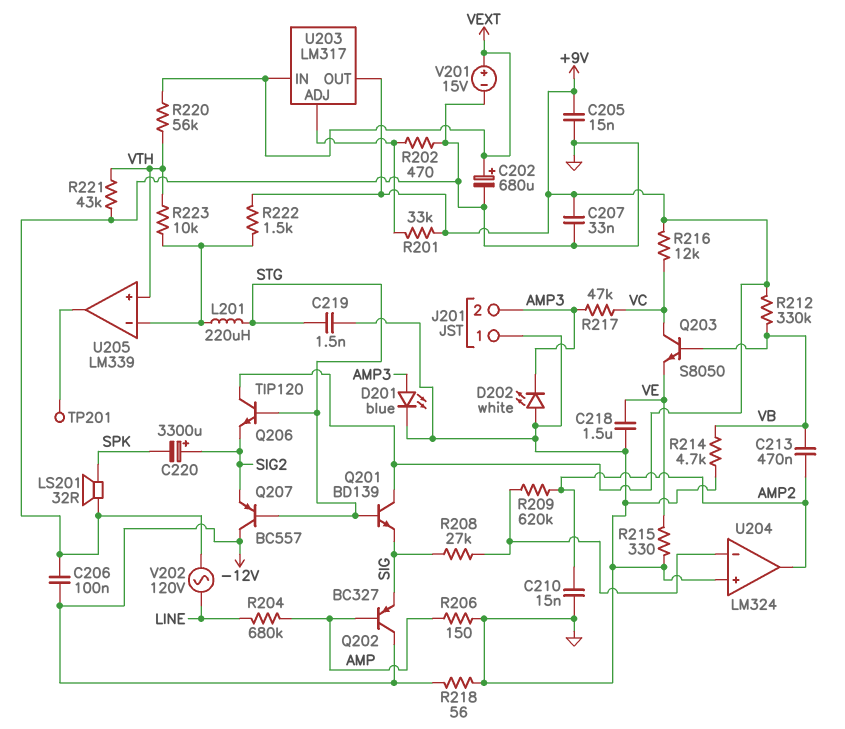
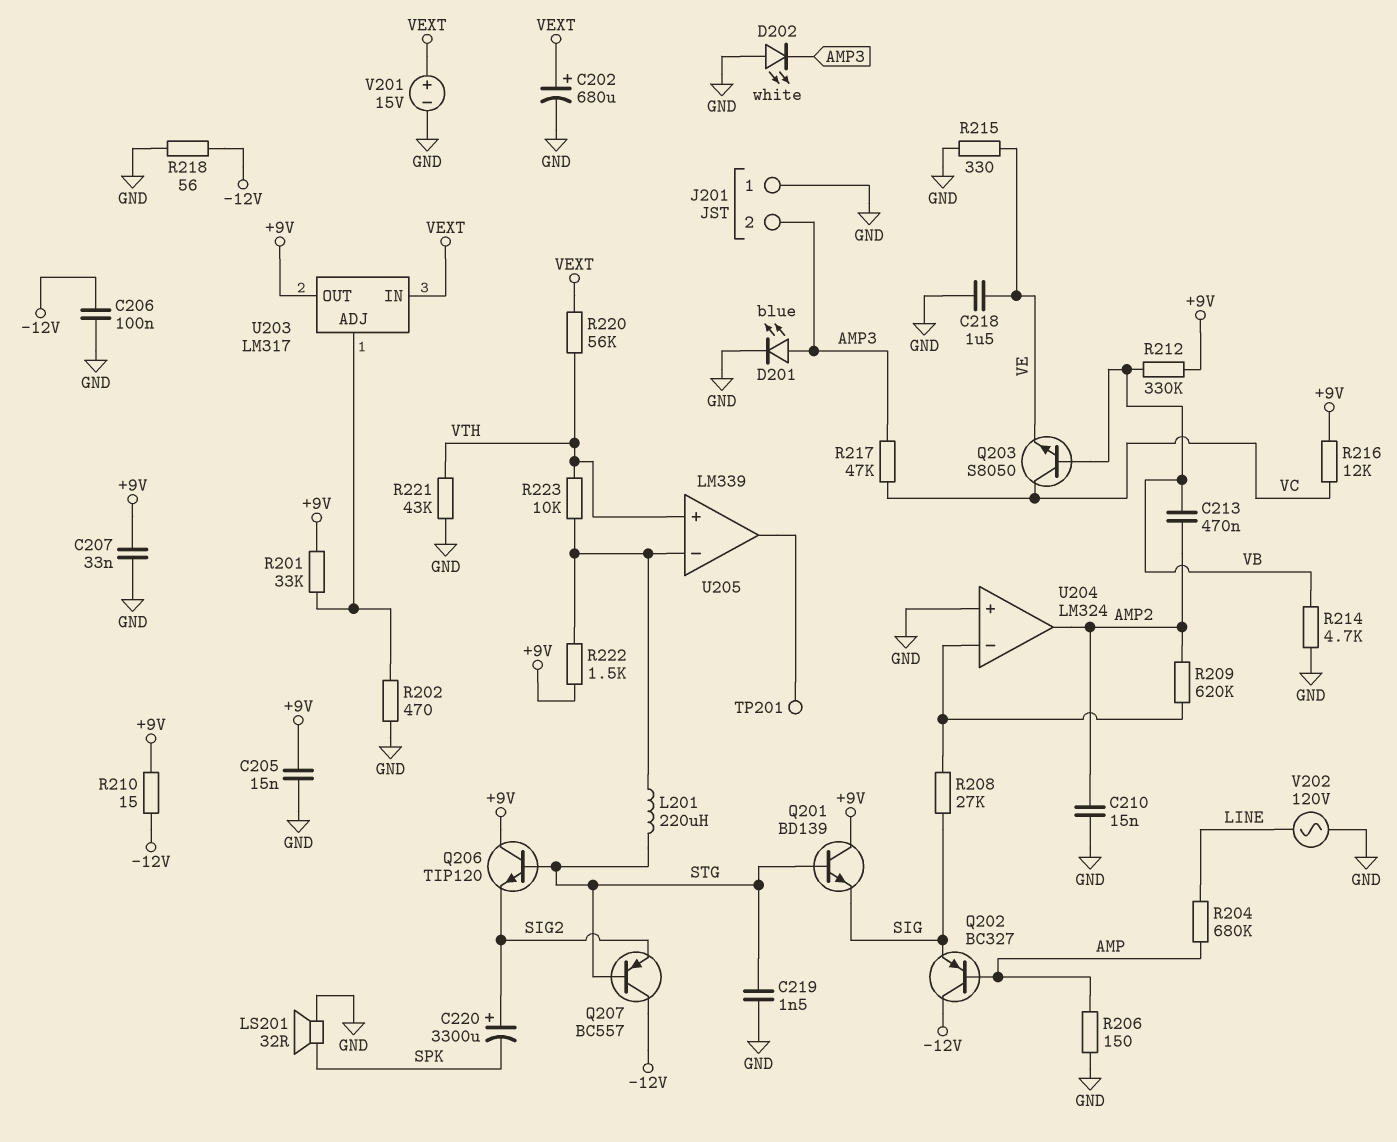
R210: none -> 15 (+9V, -12V)

